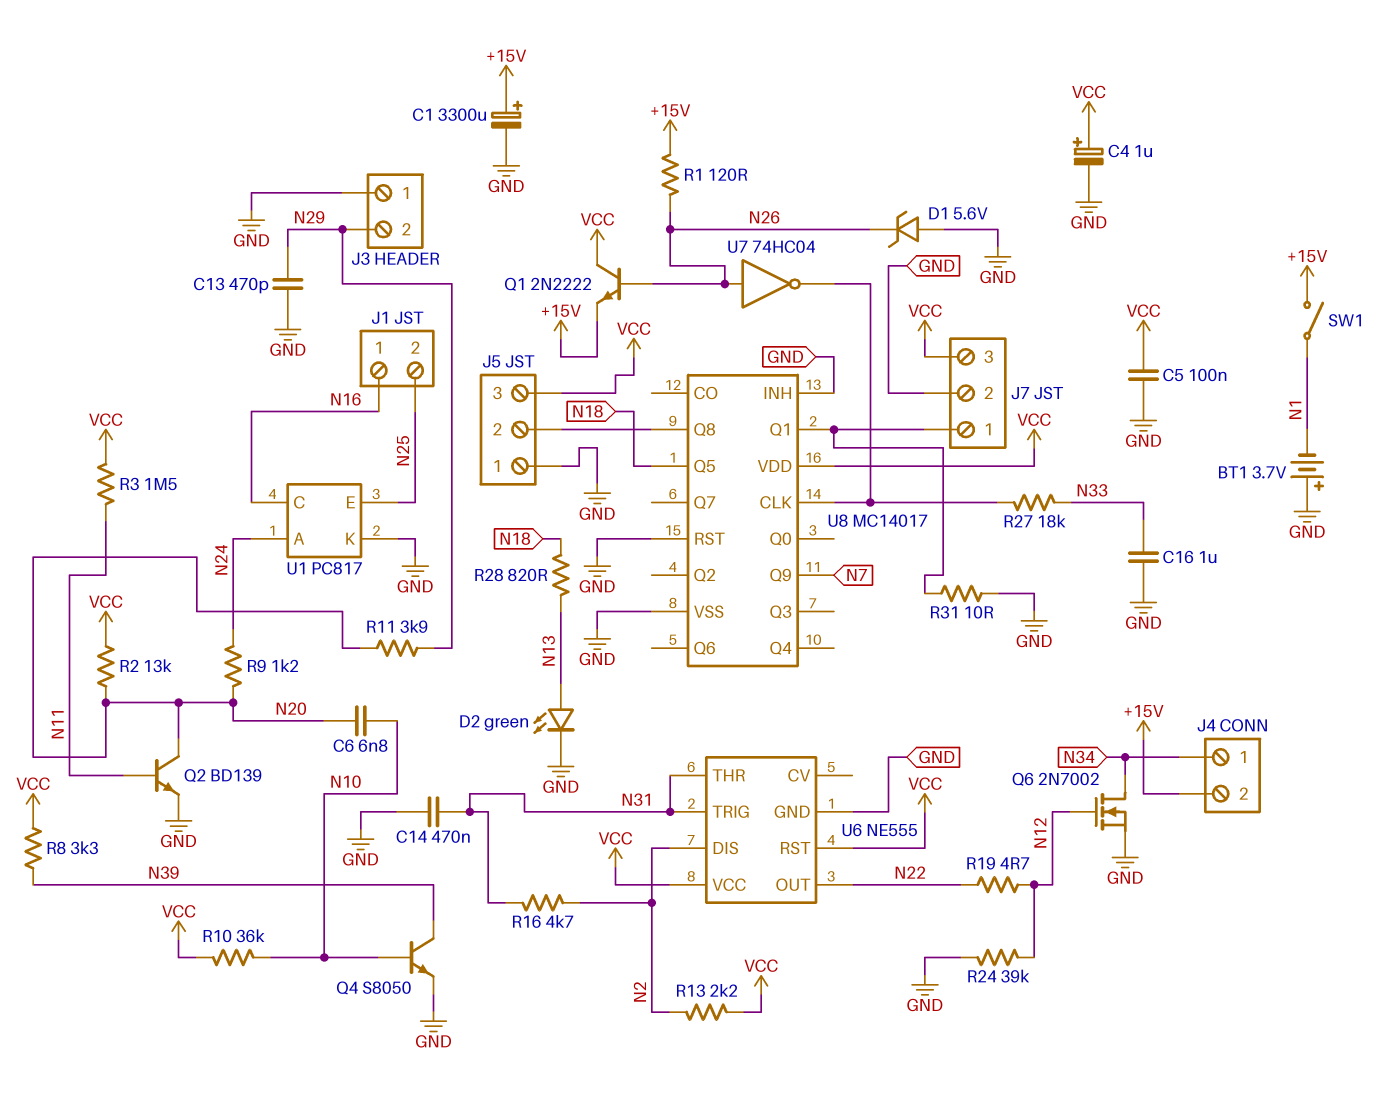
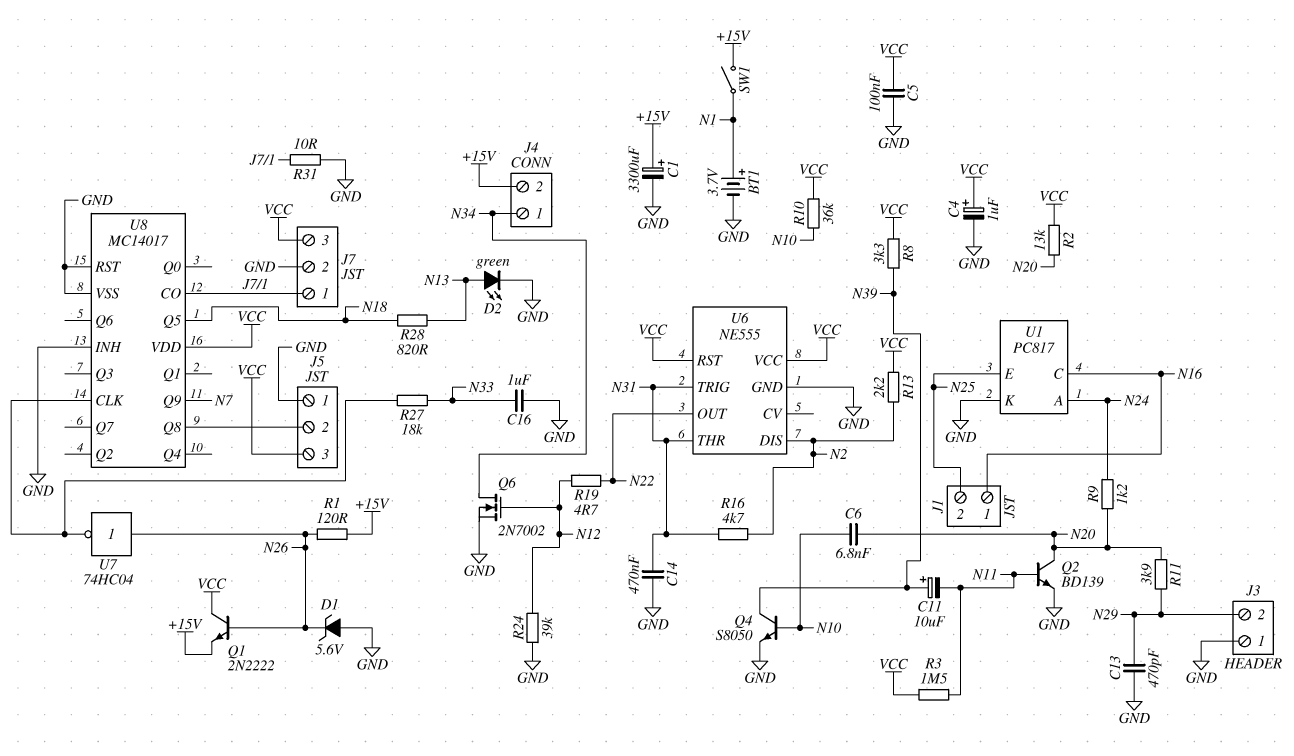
BT1: 3.7V (plus GND, minus N1) -> 3.7V (plus N1, minus GND)
C11: none -> 10uF (plus N39, minus N11)
U8 pin CO: none -> J7/1
U8 pin Q1: J7/1 -> none

